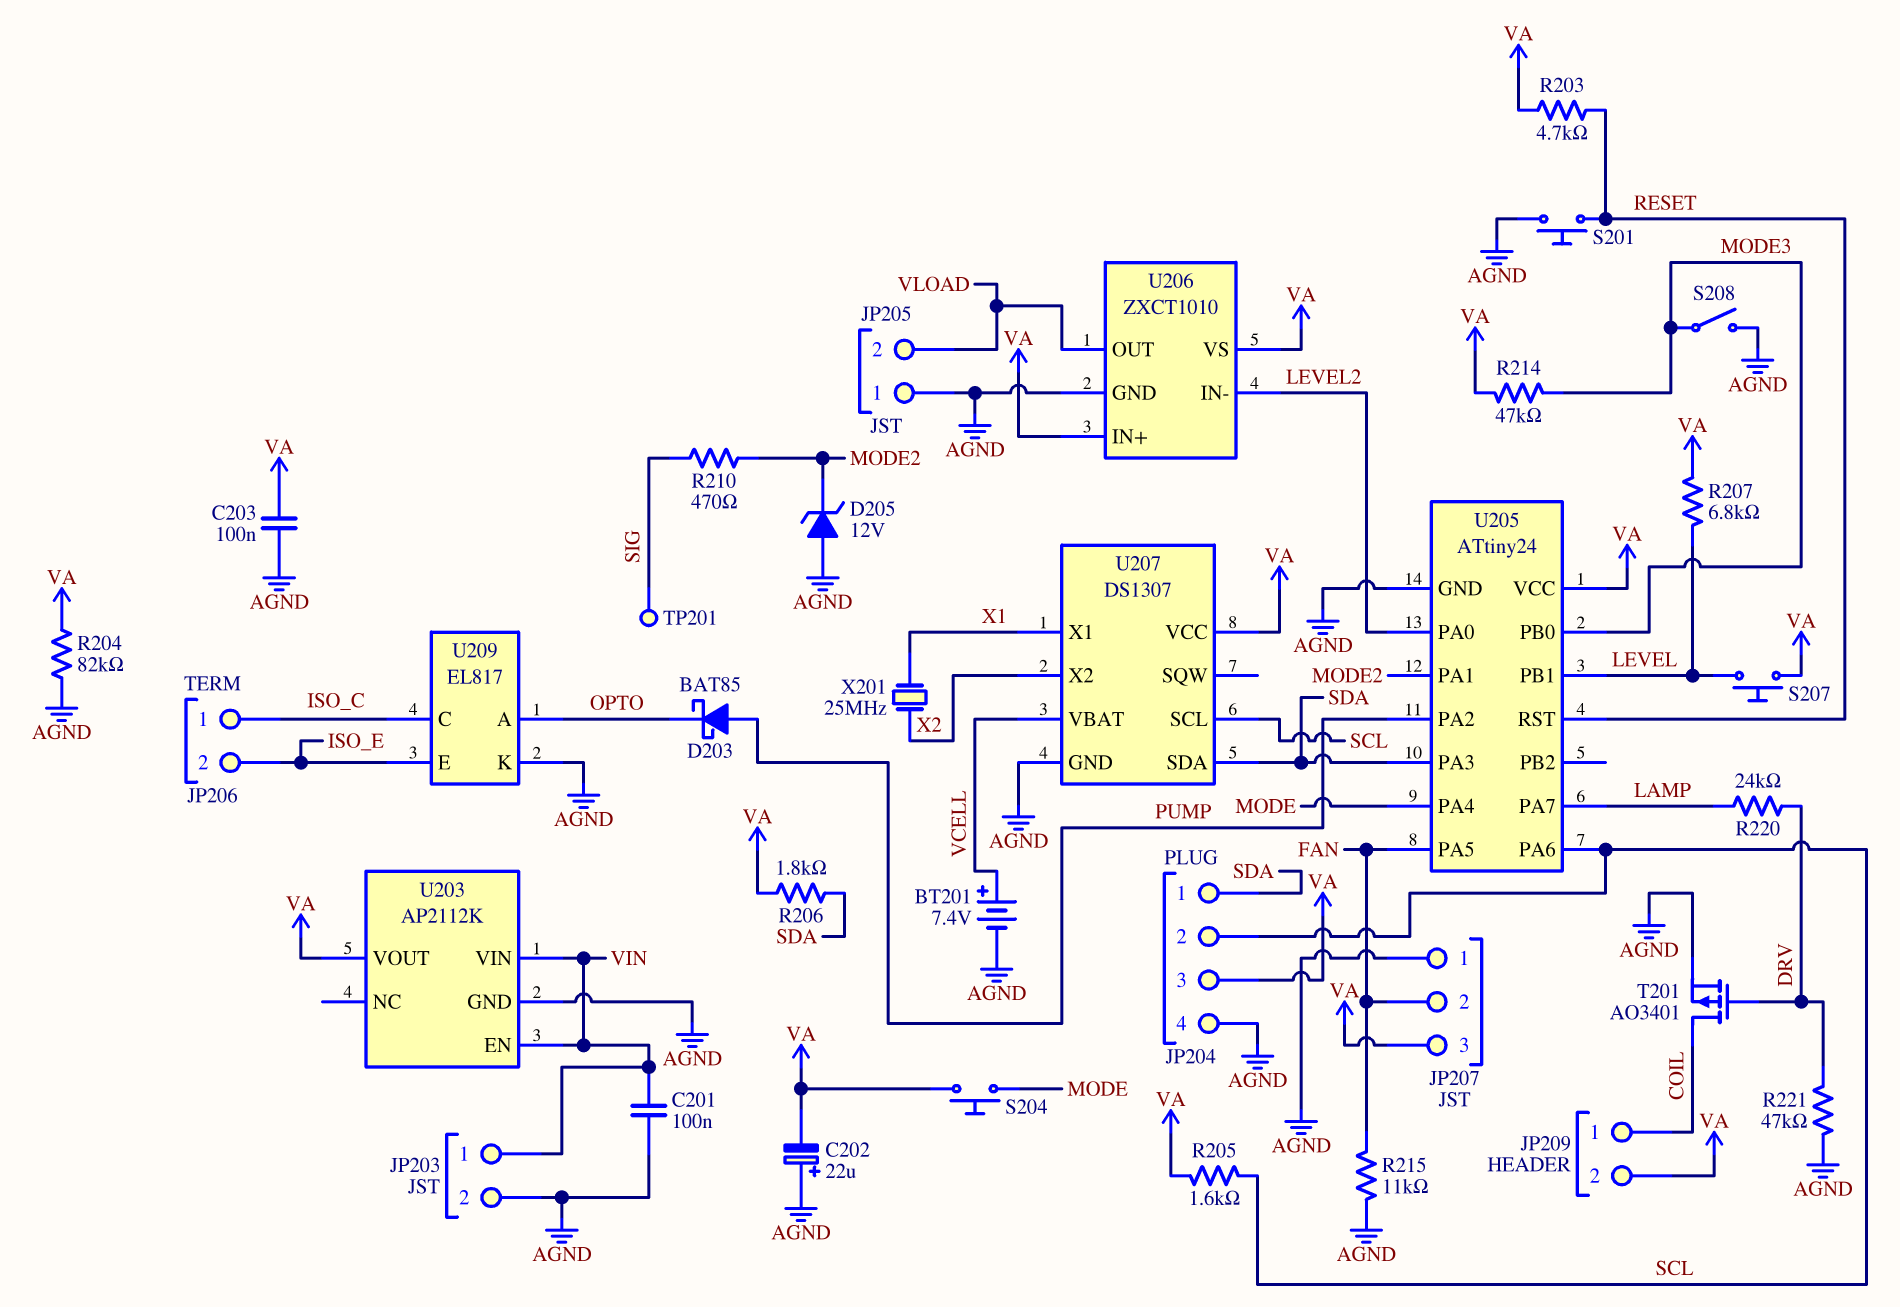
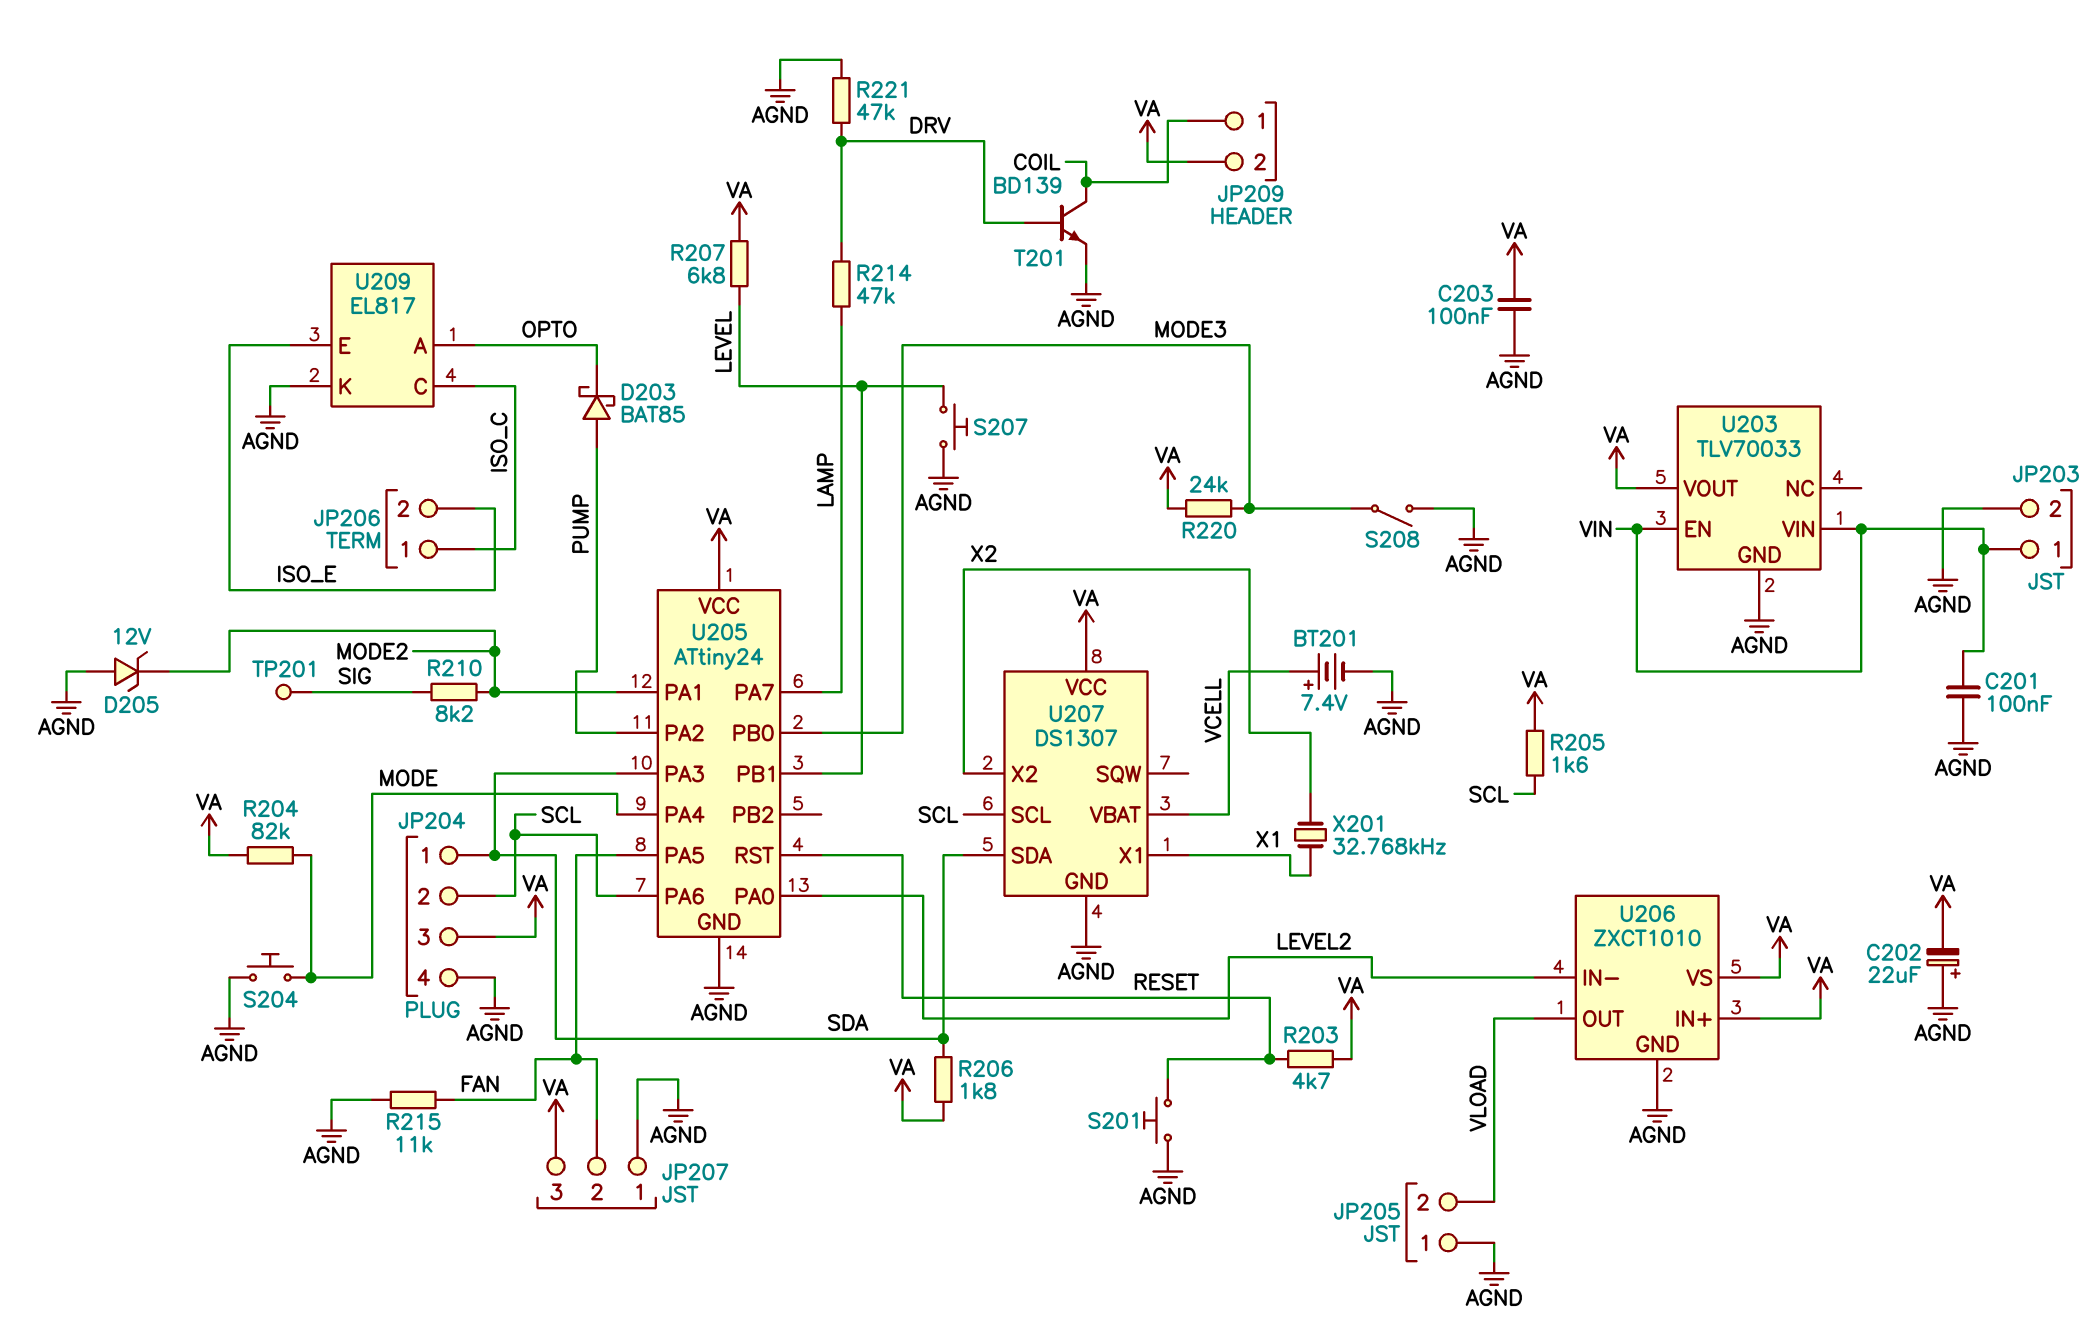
R204: 82k (AGND, VA) -> 82k (MODE, VA)
R210: 470 (MODE2, SIG) -> 8.2k (MODE2, SIG)
R214: 47k (MODE3, VA) -> 47k (DRV, LAMP)
R220: 24k (DRV, LAMP) -> 24k (MODE3, VA)
S204: button (MODE, VA) -> button (AGND, MODE)
S207: button (LEVEL, VA) -> button (AGND, LEVEL)
T201: PMOS AO3401 (G DRV, D COIL, S AGND) -> NPN BD139 (B DRV, C COIL, E AGND)
U203: AP2112K -> TLV70033
X201: 25MHz (X1, X2) -> 32.768kHz (X1, X2)

